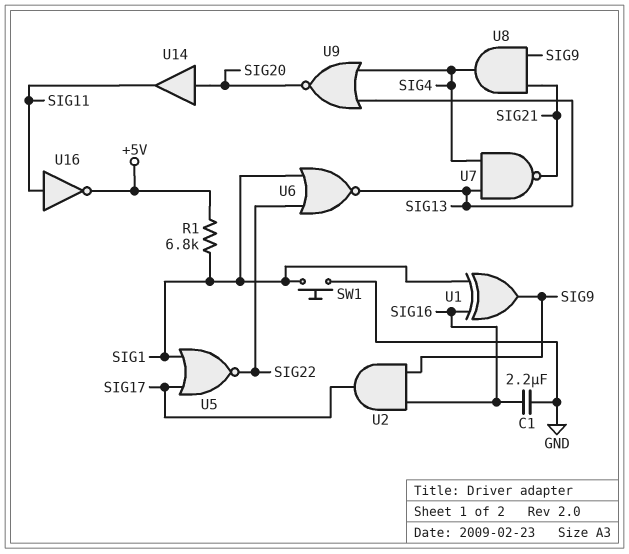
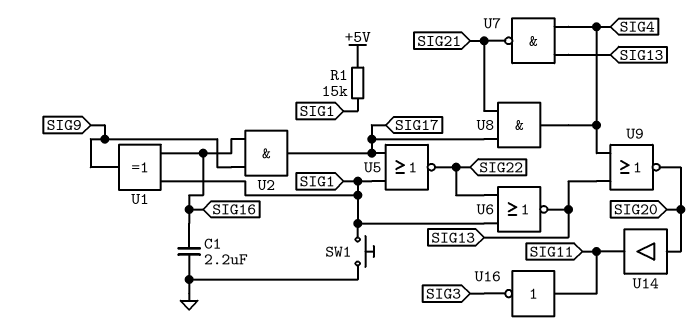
R1: 6.8k (+5V, SIG1) -> 15k (+5V, SIG1)
U8: AND (in SIG9, in SIG21, out SIG4) -> AND (in SIG17, in SIG21, out SIG4)
U16: NOT (in SIG11, out +5V) -> NOT (in SIG11, out SIG3)

